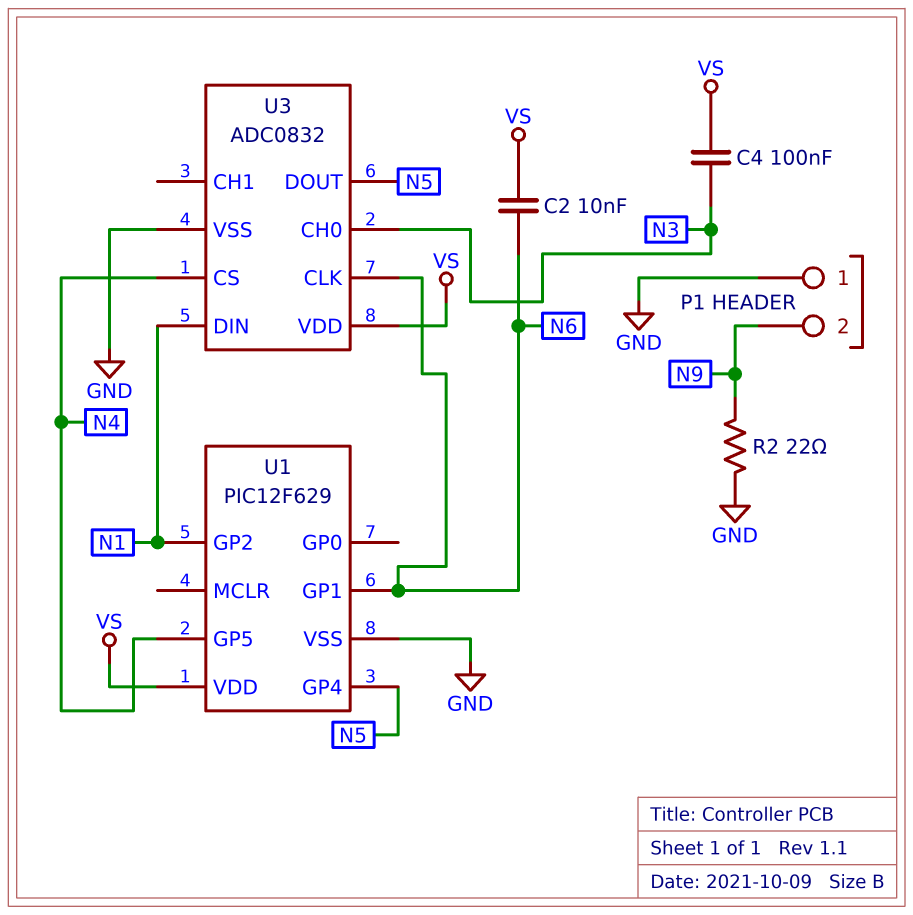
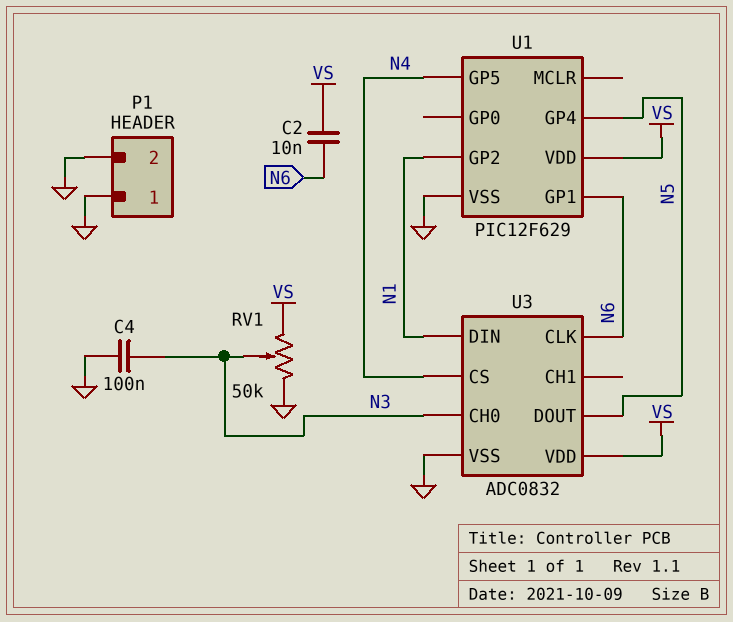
C4: 100nF (N3, VS) -> 100nF (GND, N3)
P1 pin 2: N9 -> GND
R2: 22 (GND, N9) -> none
RV1: none -> 50k (GND, VS, wiper N3)

